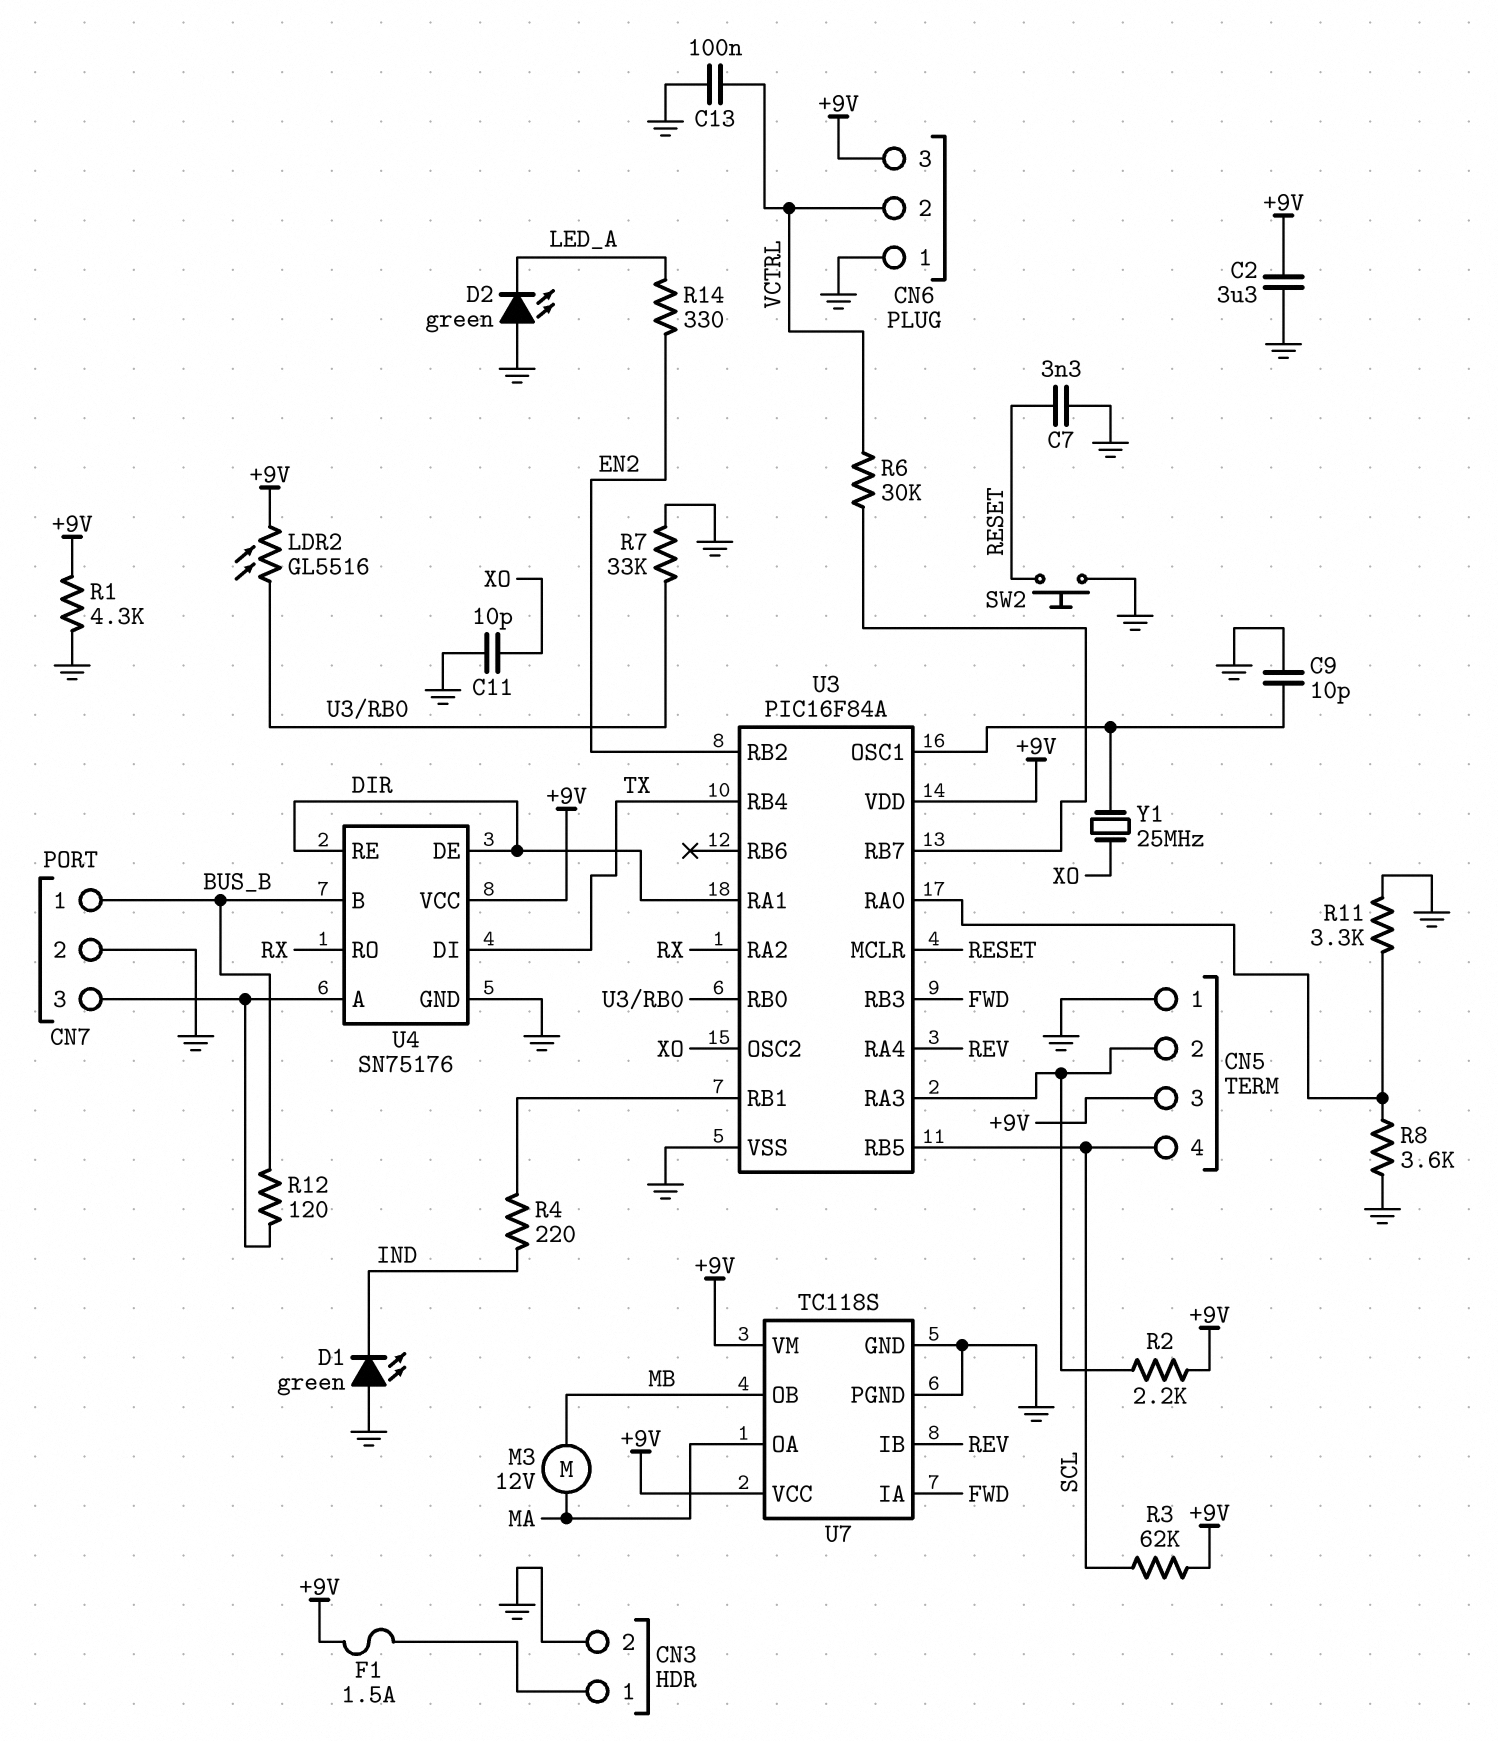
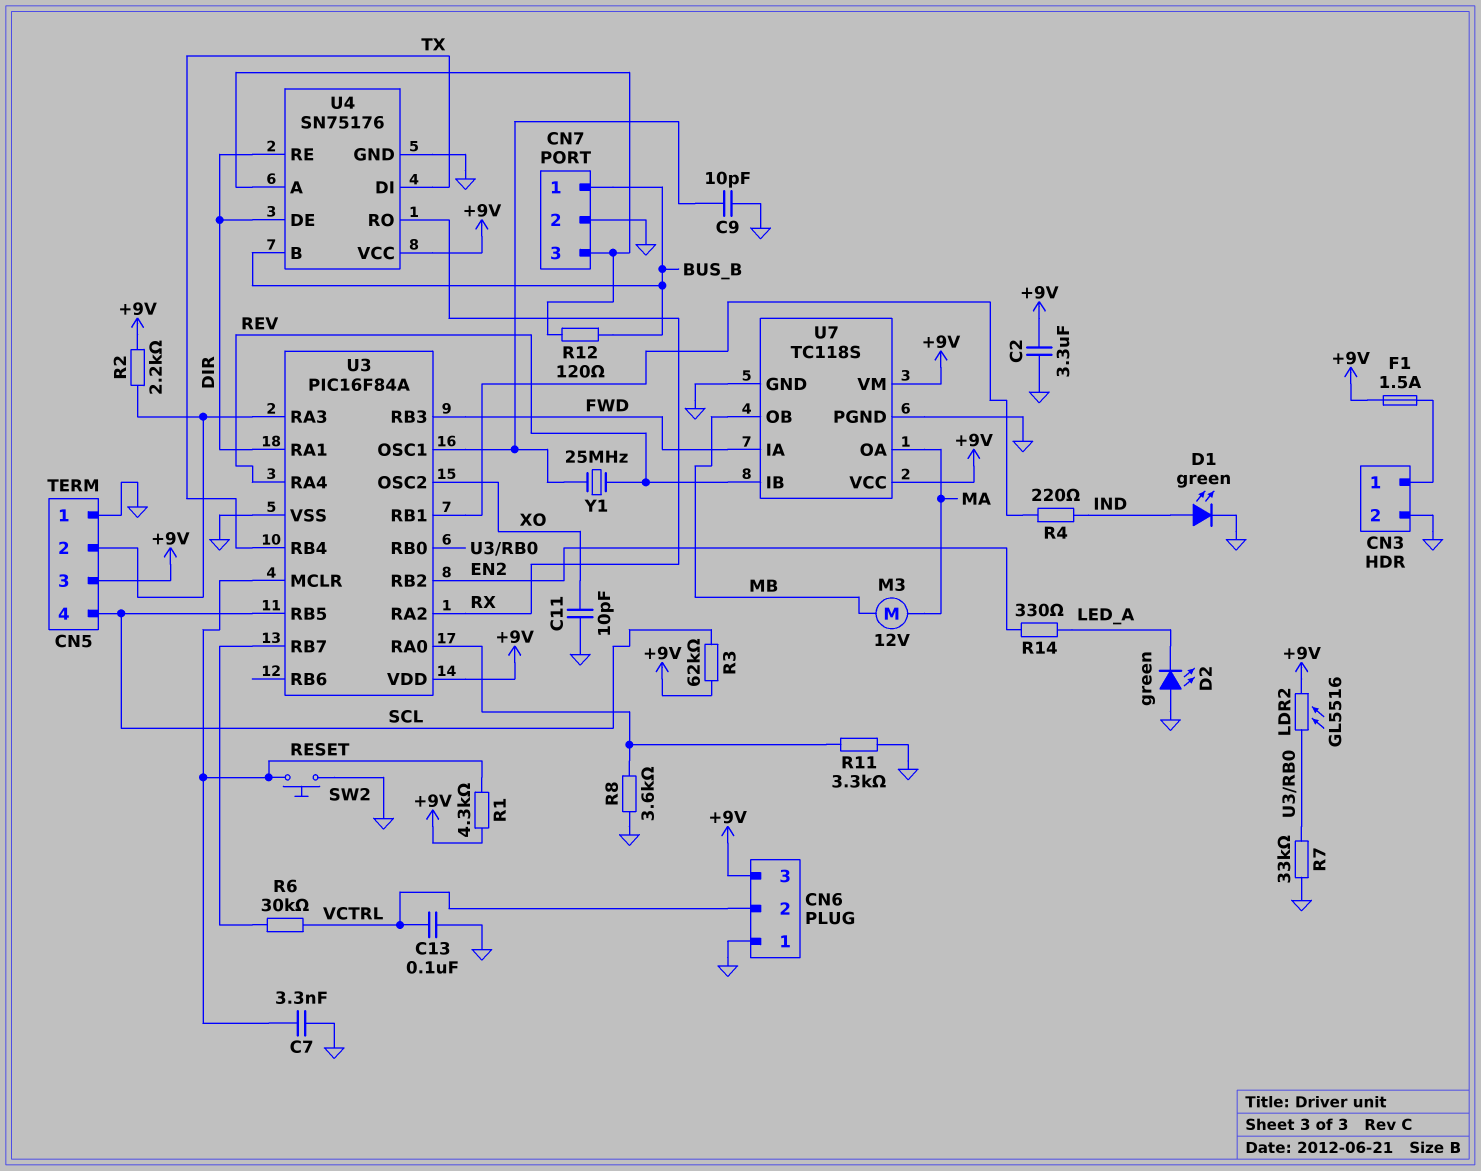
D1: LED green (A GND, K IND) -> LED green (A IND, K GND)
R1: 4.3k (+9V, GND) -> 4.3k (+9V, RESET)
Y1: 25MHz (U3/OSC1, XO) -> 25MHz (REV, U3/OSC1)

